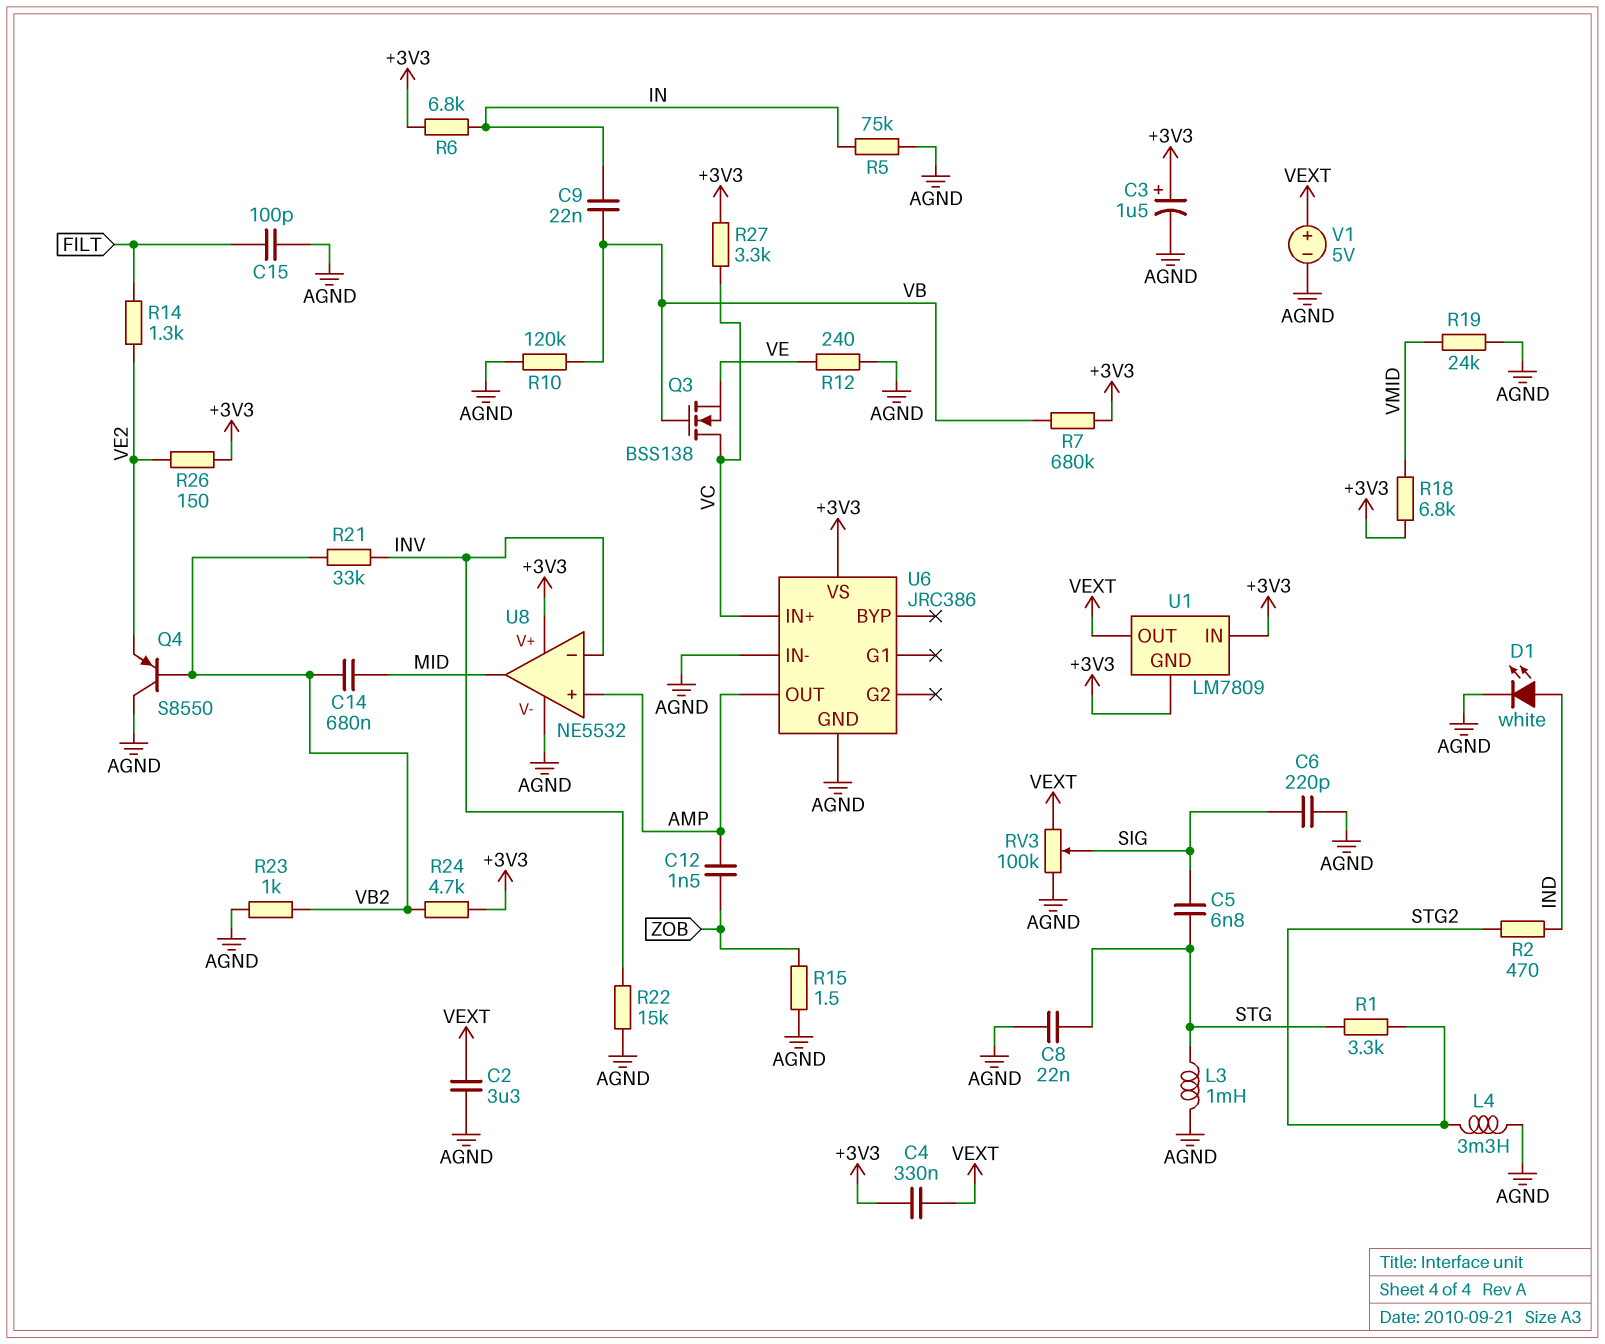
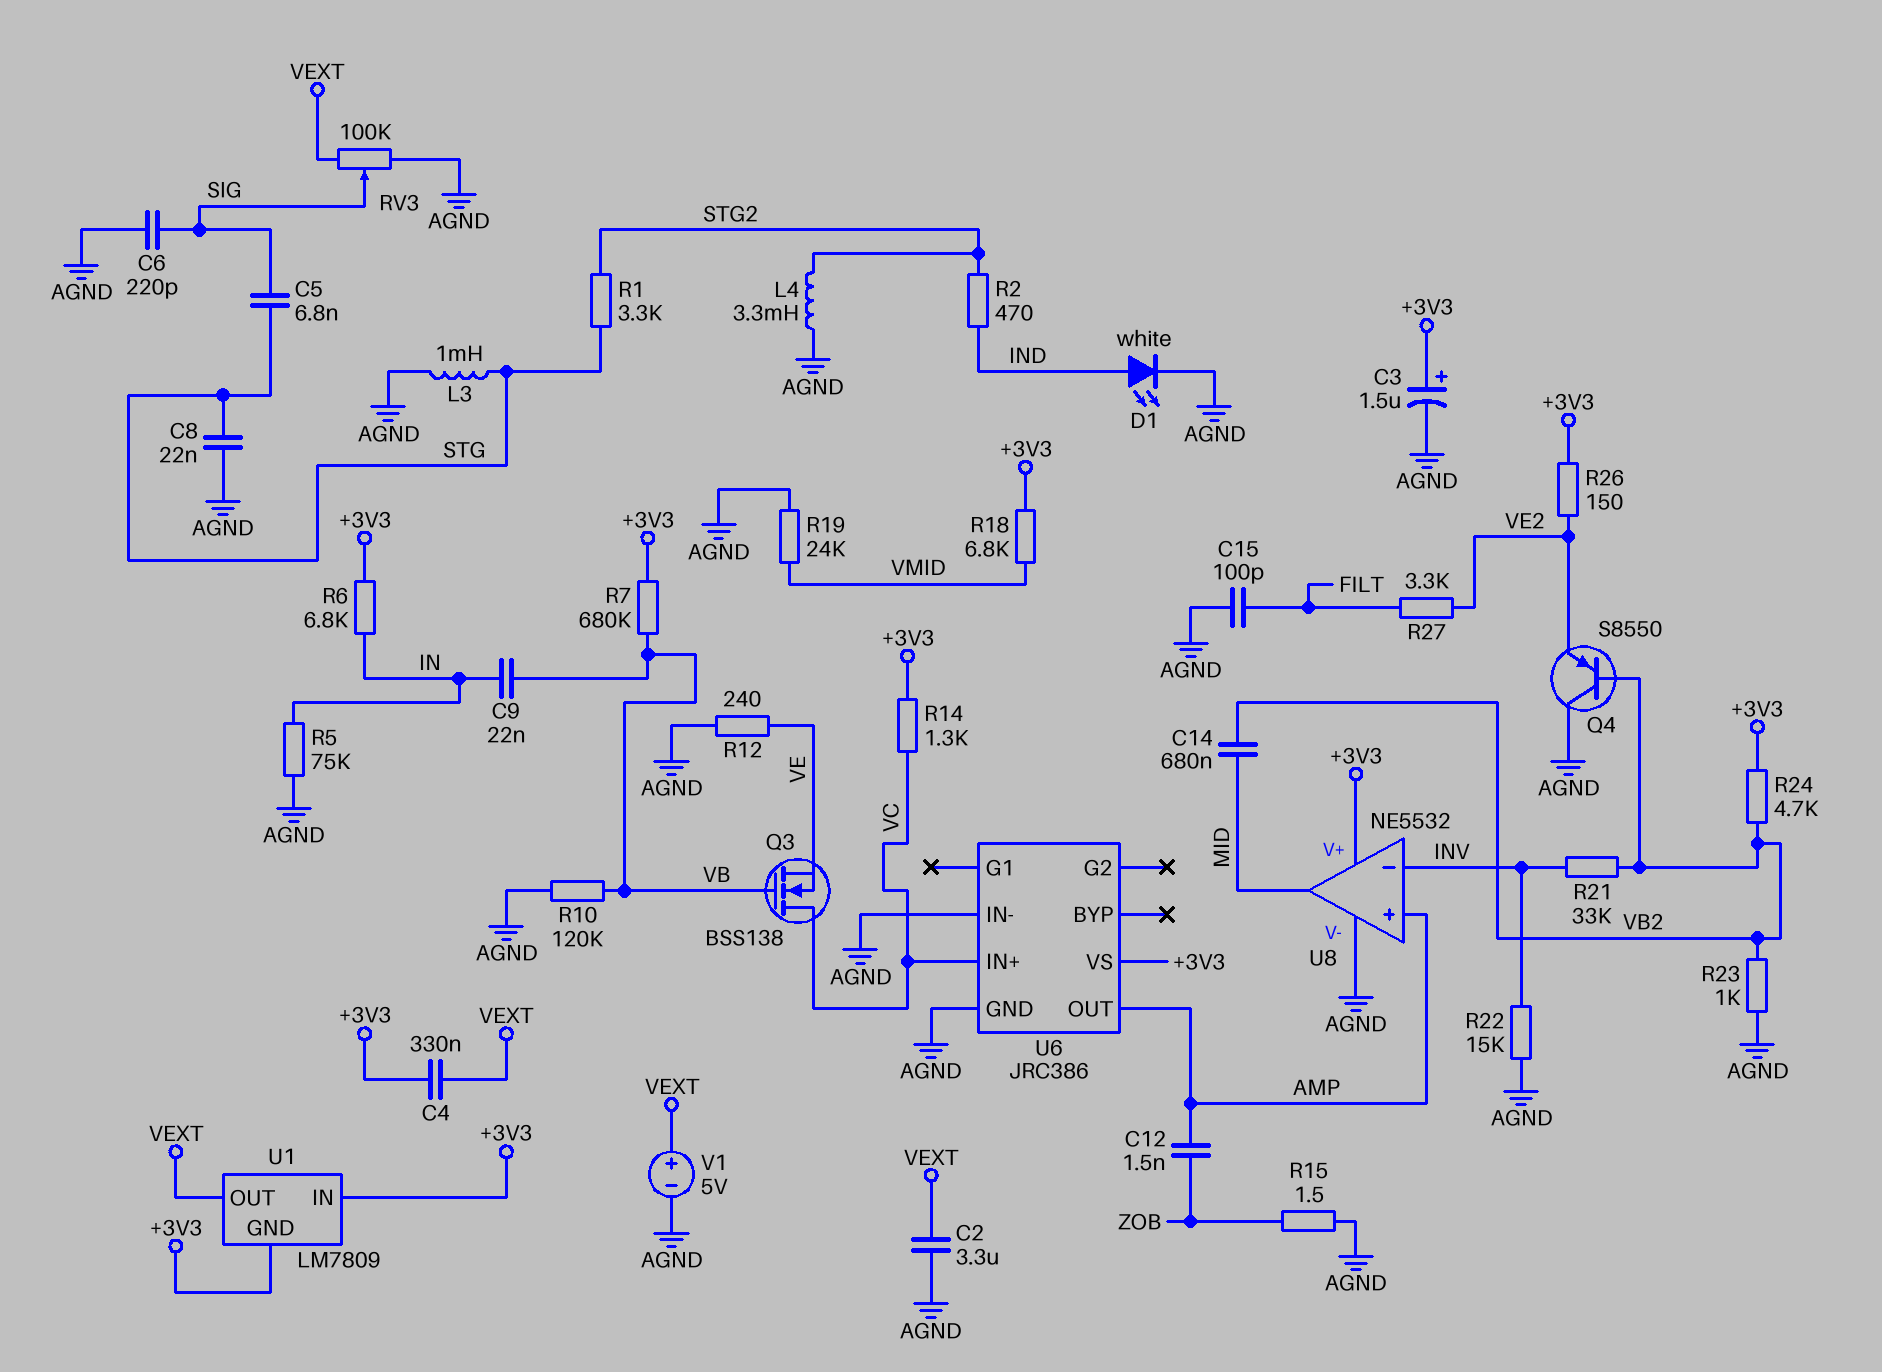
R14: 1.3k (FILT, VE2) -> 1.3k (+3V3, VC)
R27: 3.3k (+3V3, VC) -> 3.3k (FILT, VE2)

